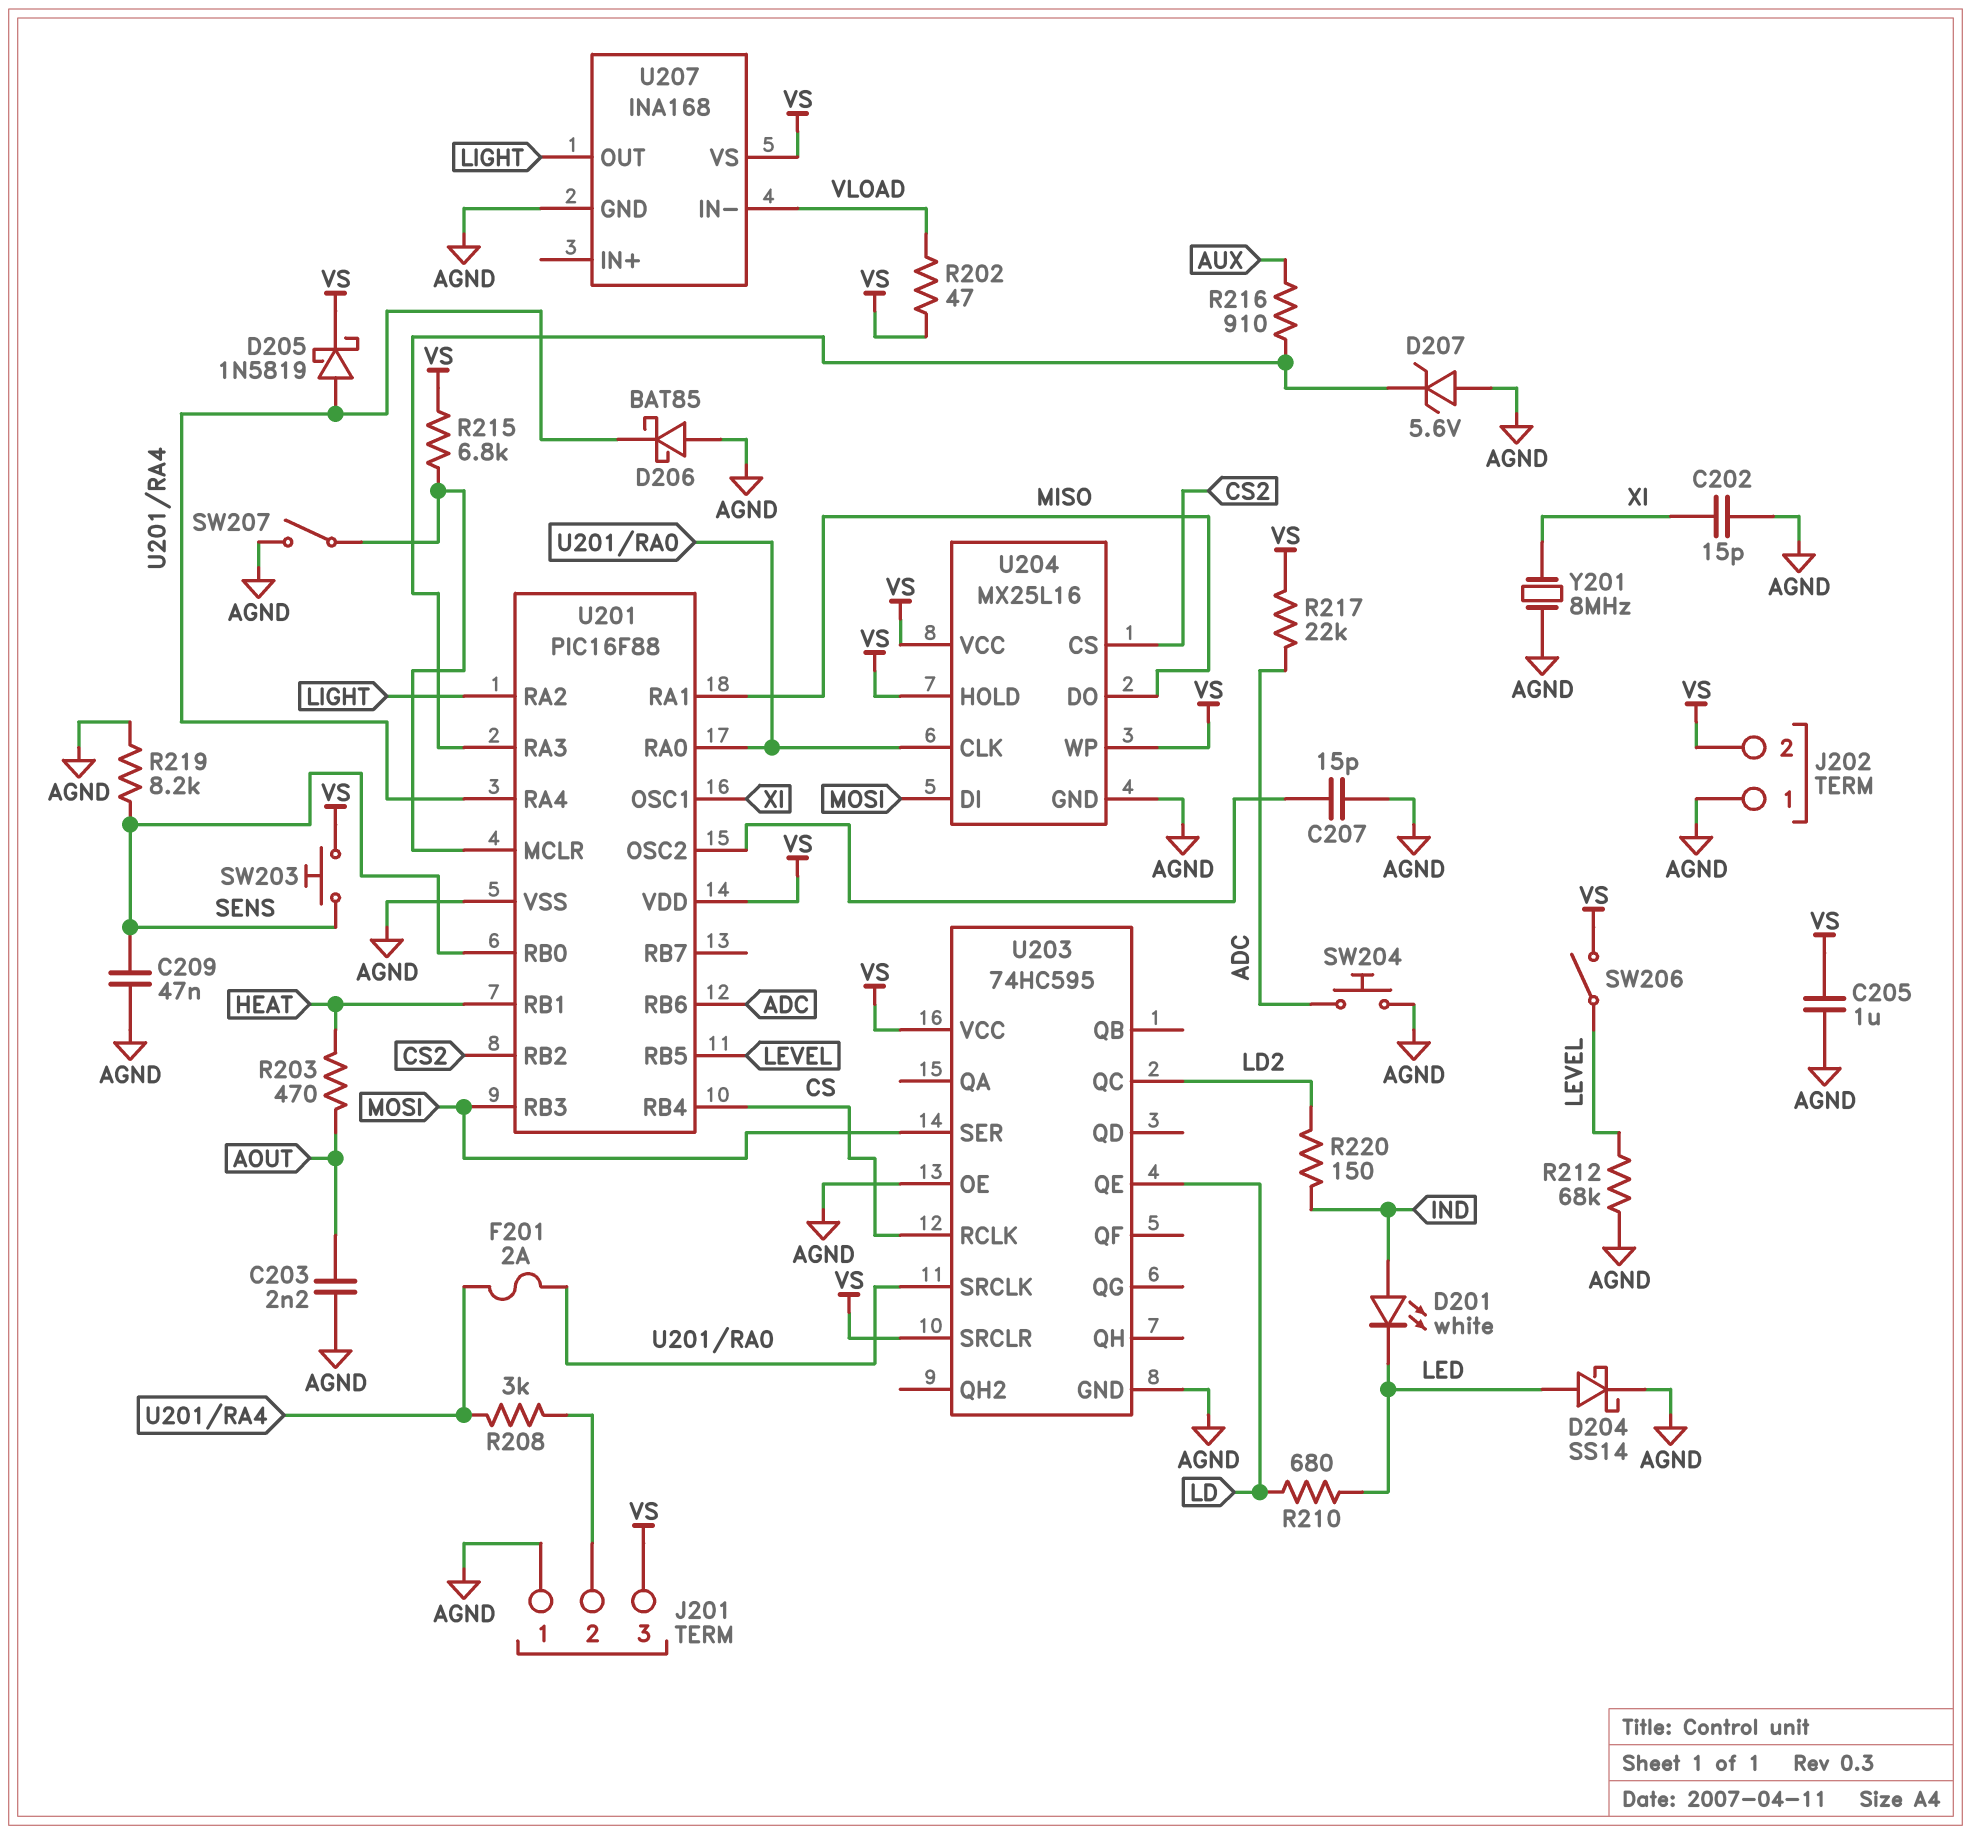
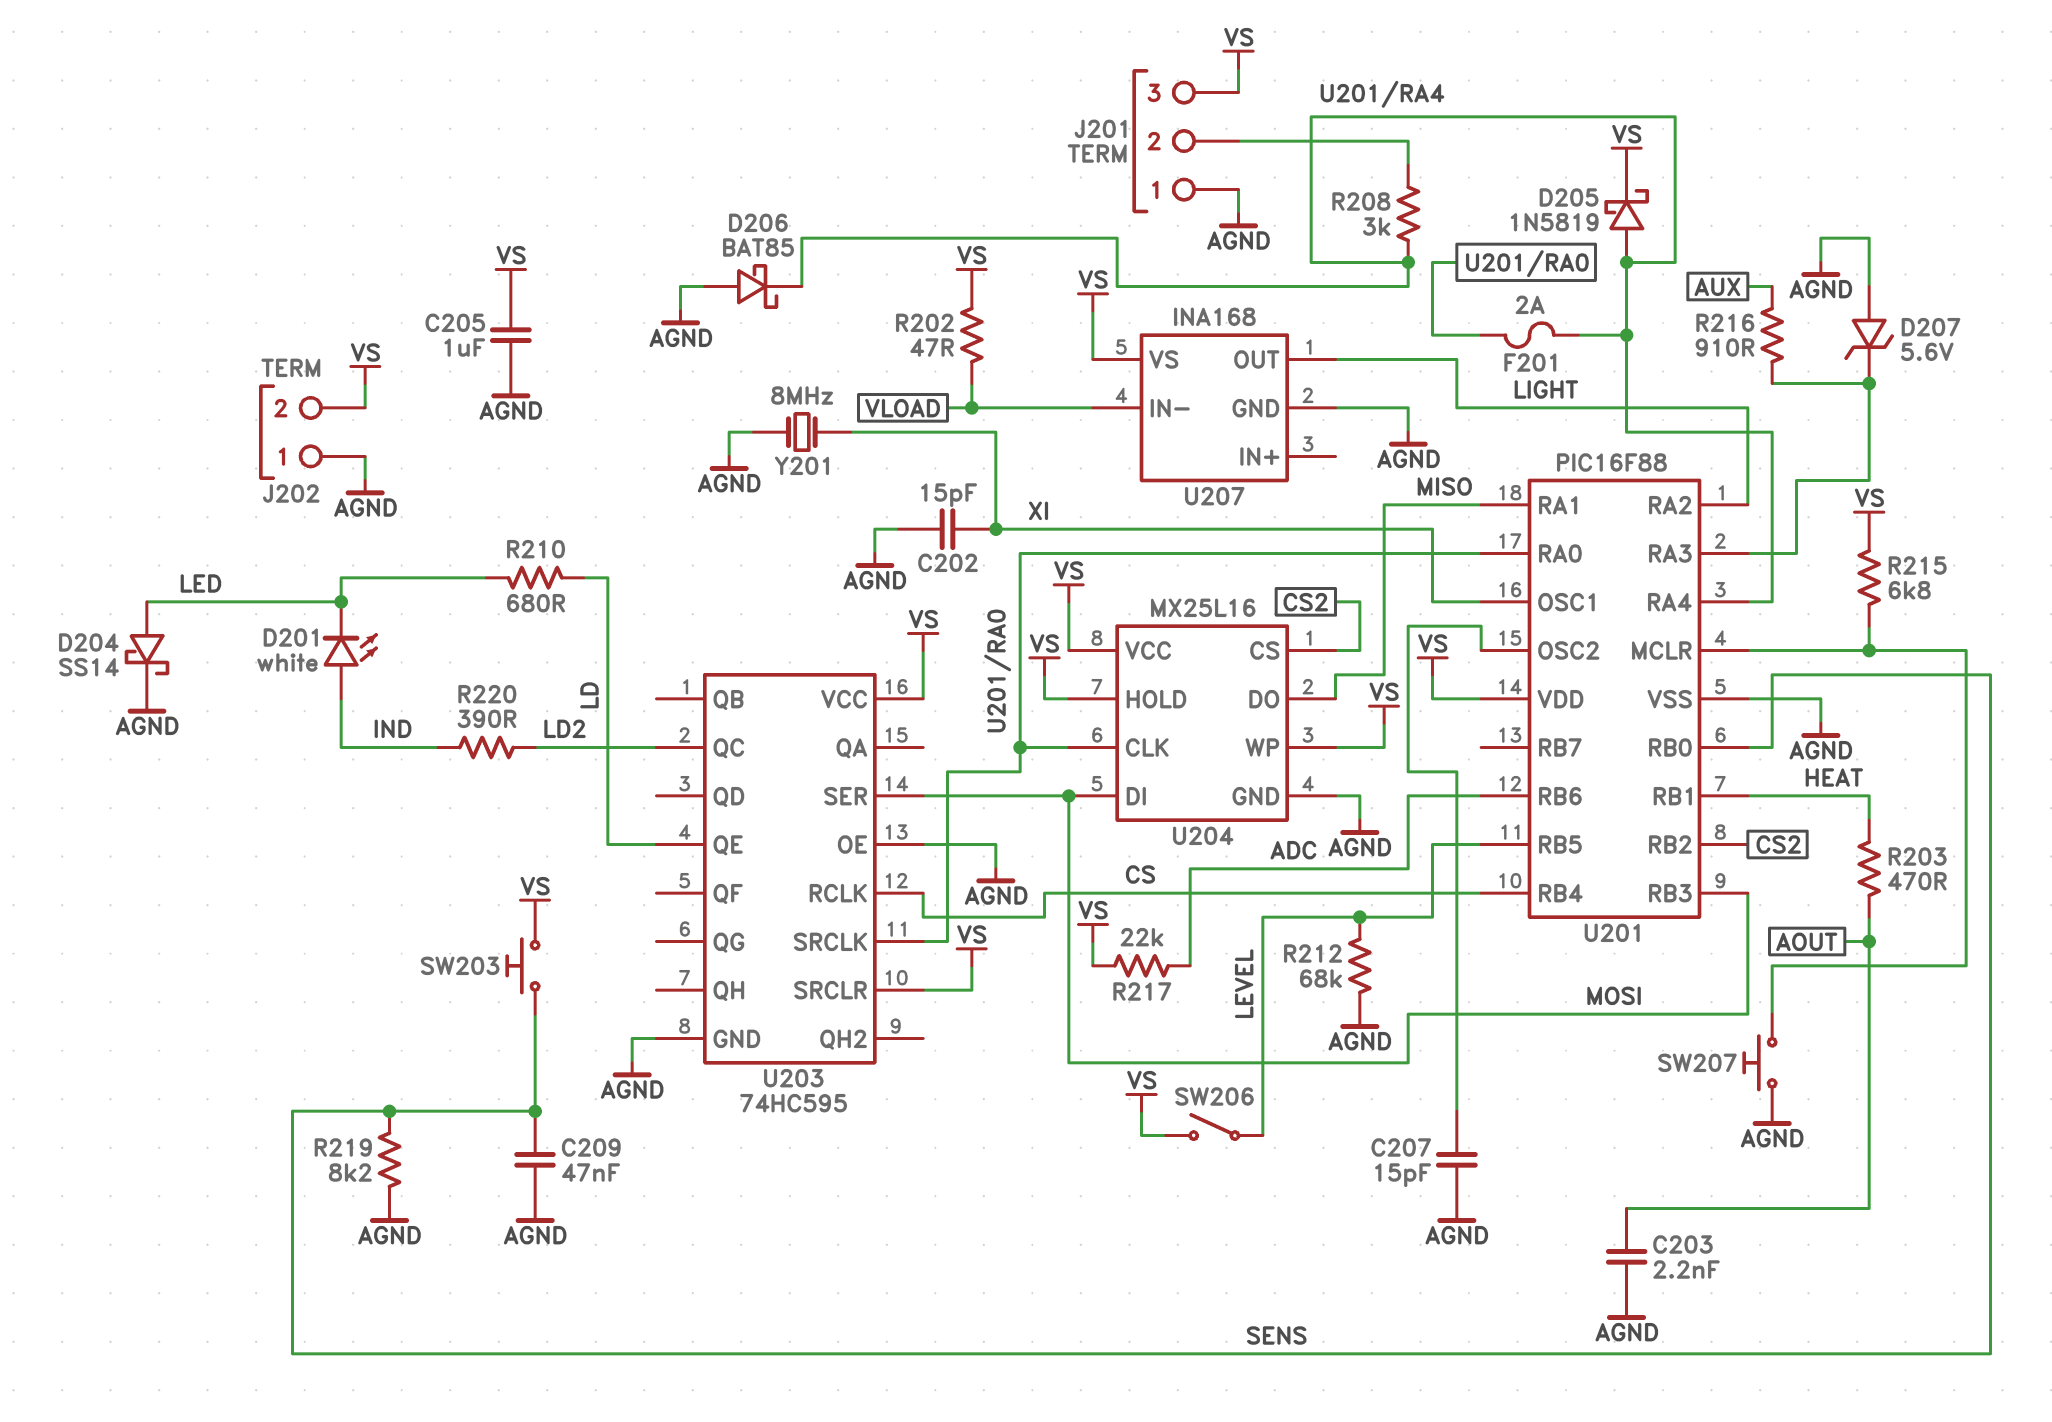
R220: 150 (IND, LD2) -> 390 (IND, LD2)
SW204: button (ADC, AGND) -> none
SW207: switch (AGND, U201/MCLR) -> button (AGND, U201/MCLR)

